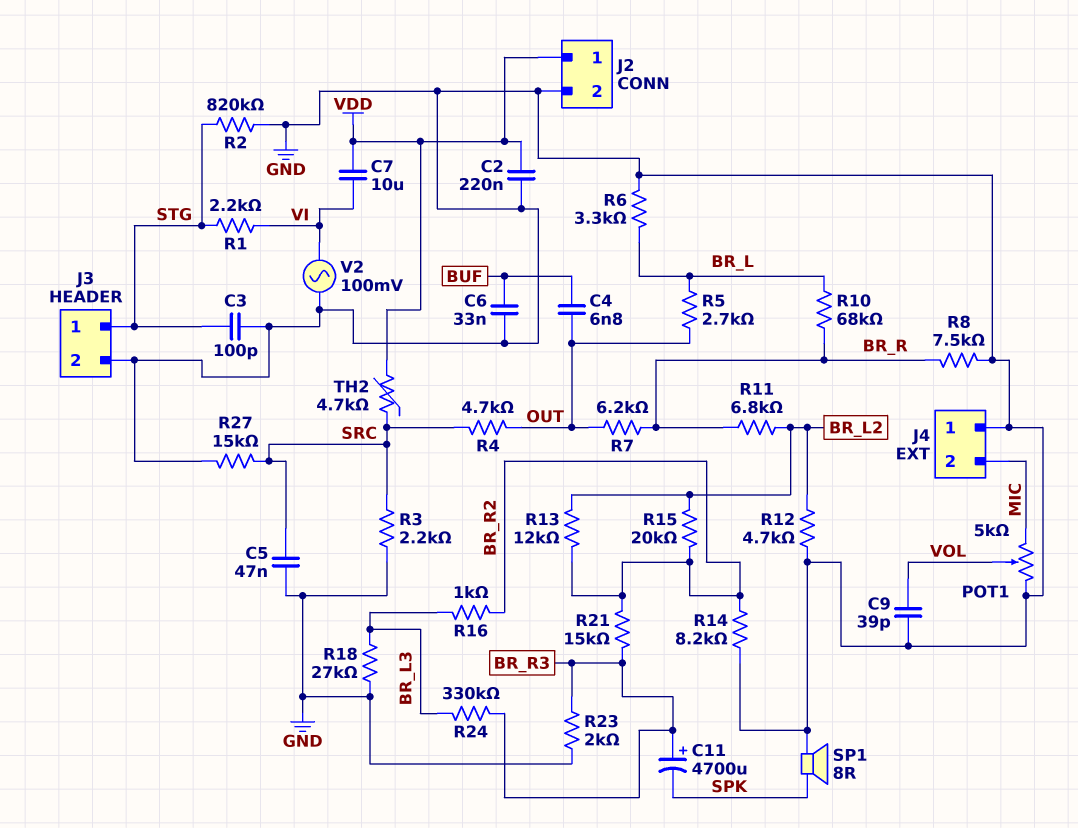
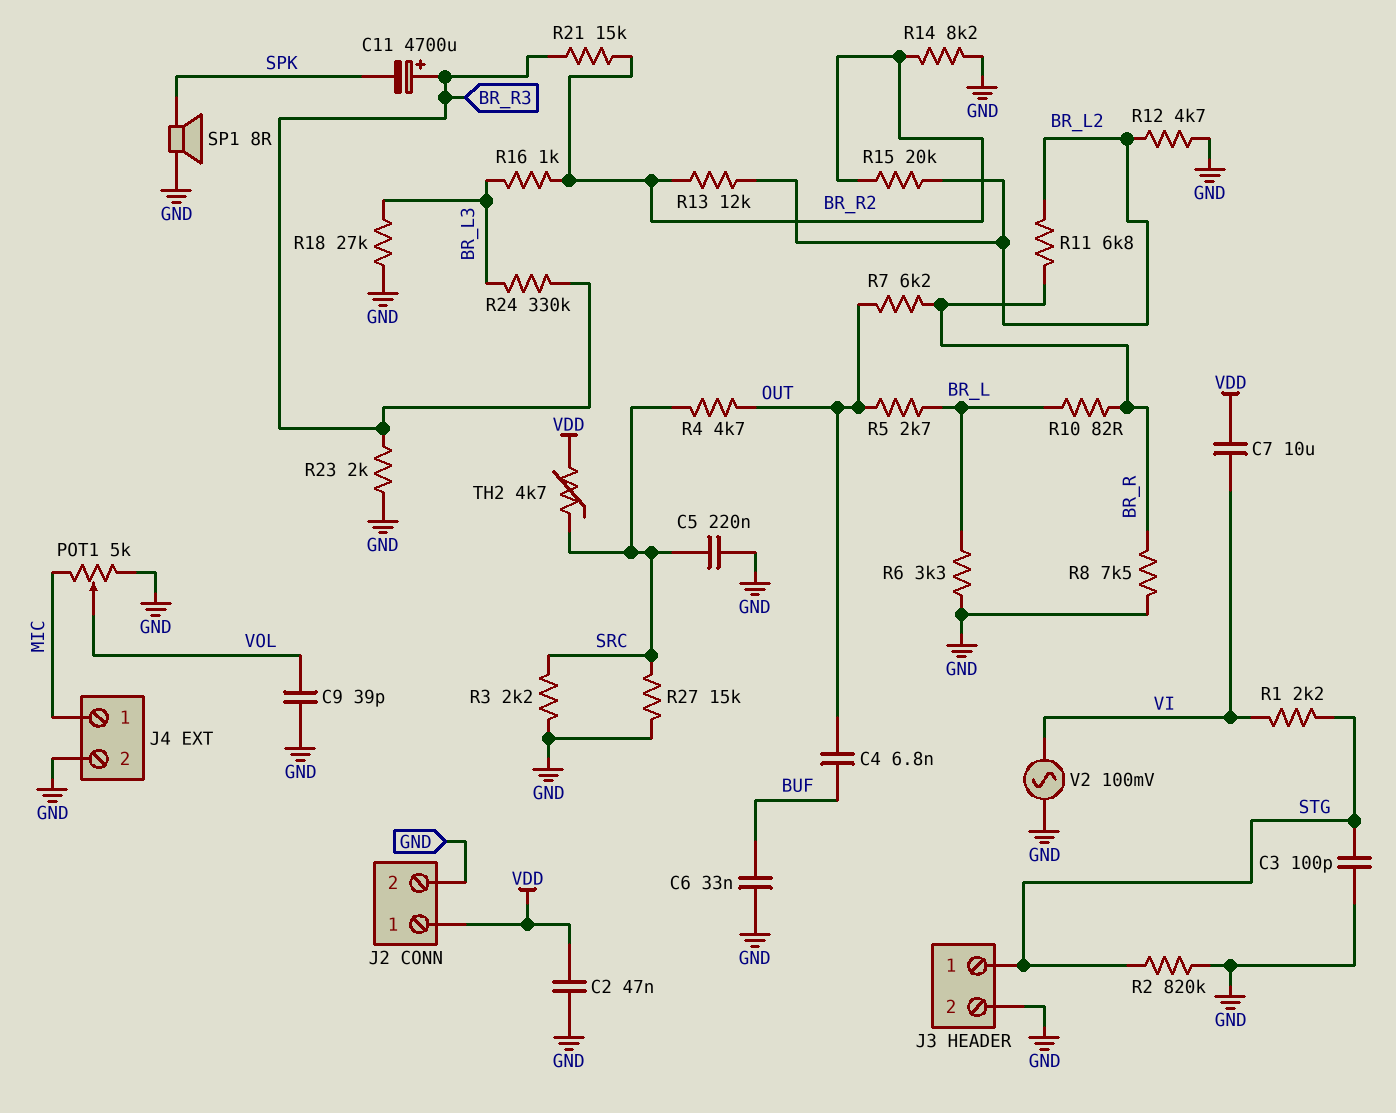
C2: 220nF (GND, VDD) -> 47nF (GND, VDD)
C5: 47nF (GND, SRC) -> 220nF (GND, SRC)
J4 pin 1: GND -> MIC
J4 pin 2: MIC -> GND
R10: 68k (BR_L, BR_R) -> 82 (BR_L, BR_R)

